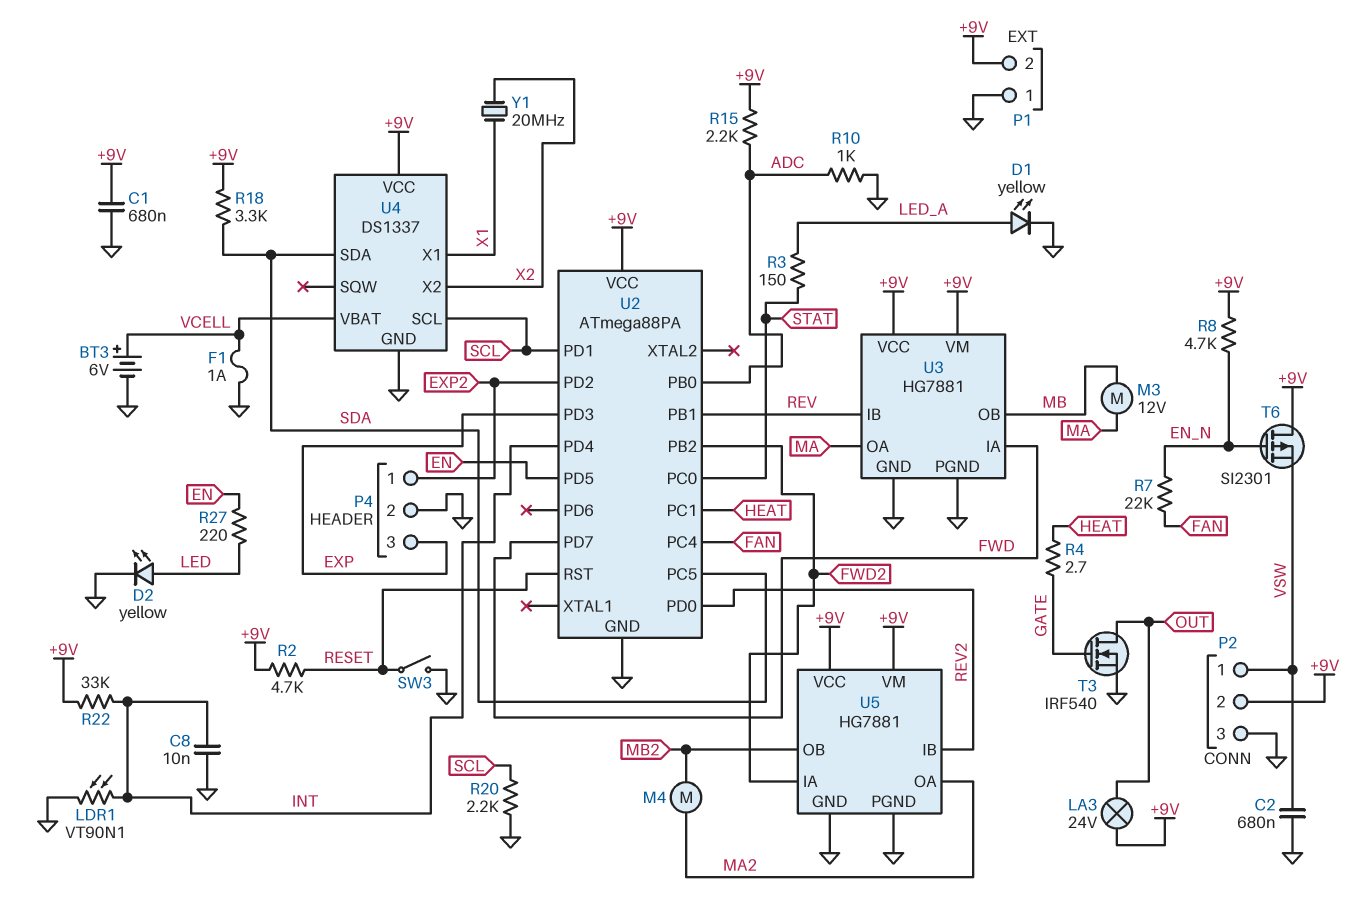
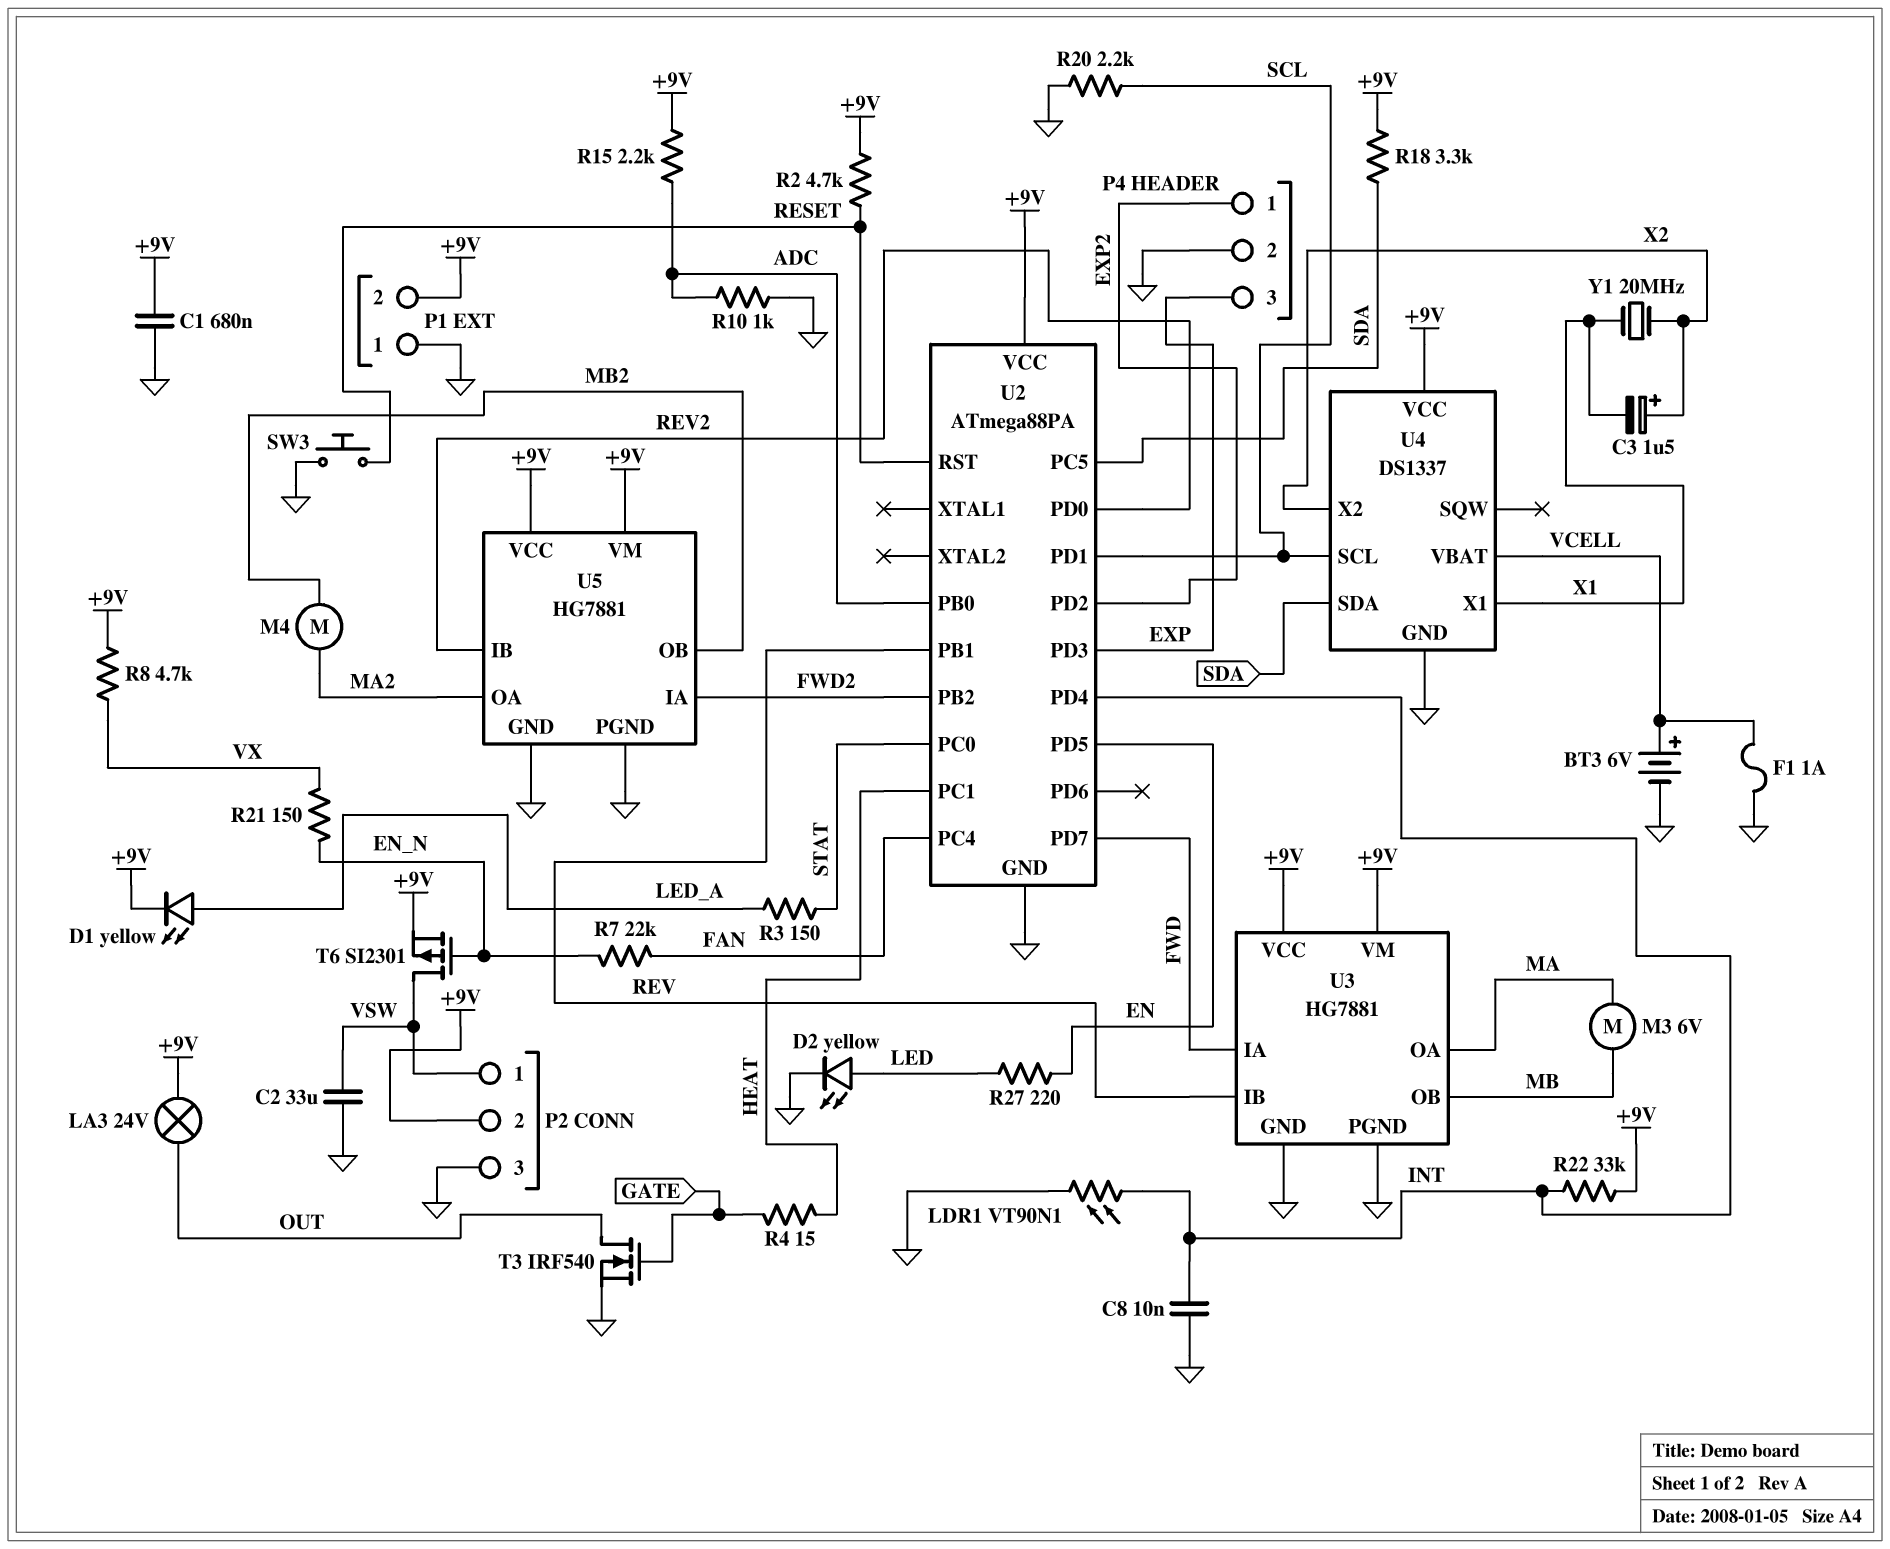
C2: 680nF (GND, VSW) -> 33uF (GND, VSW)
C3: none -> 1.5uF (plus X2, minus X1)
D1: LED yellow (A LED_A, K GND) -> LED yellow (A LED_A, K +9V)
M3: motor 12V (MA, MB) -> motor 6V (MA, MB)
R4: 2.7 (GATE, HEAT) -> 15 (GATE, HEAT)
R8: 4.7k (+9V, EN_N) -> 4.7k (+9V, VX)
R21: none -> 150 (EN_N, VX)
SW3: switch (GND, RESET) -> button (GND, RESET)
T6: PMOS SI2301 (G EN_N, D +9V, S VSW) -> PMOS SI2301 (G EN_N, D VSW, S +9V)

